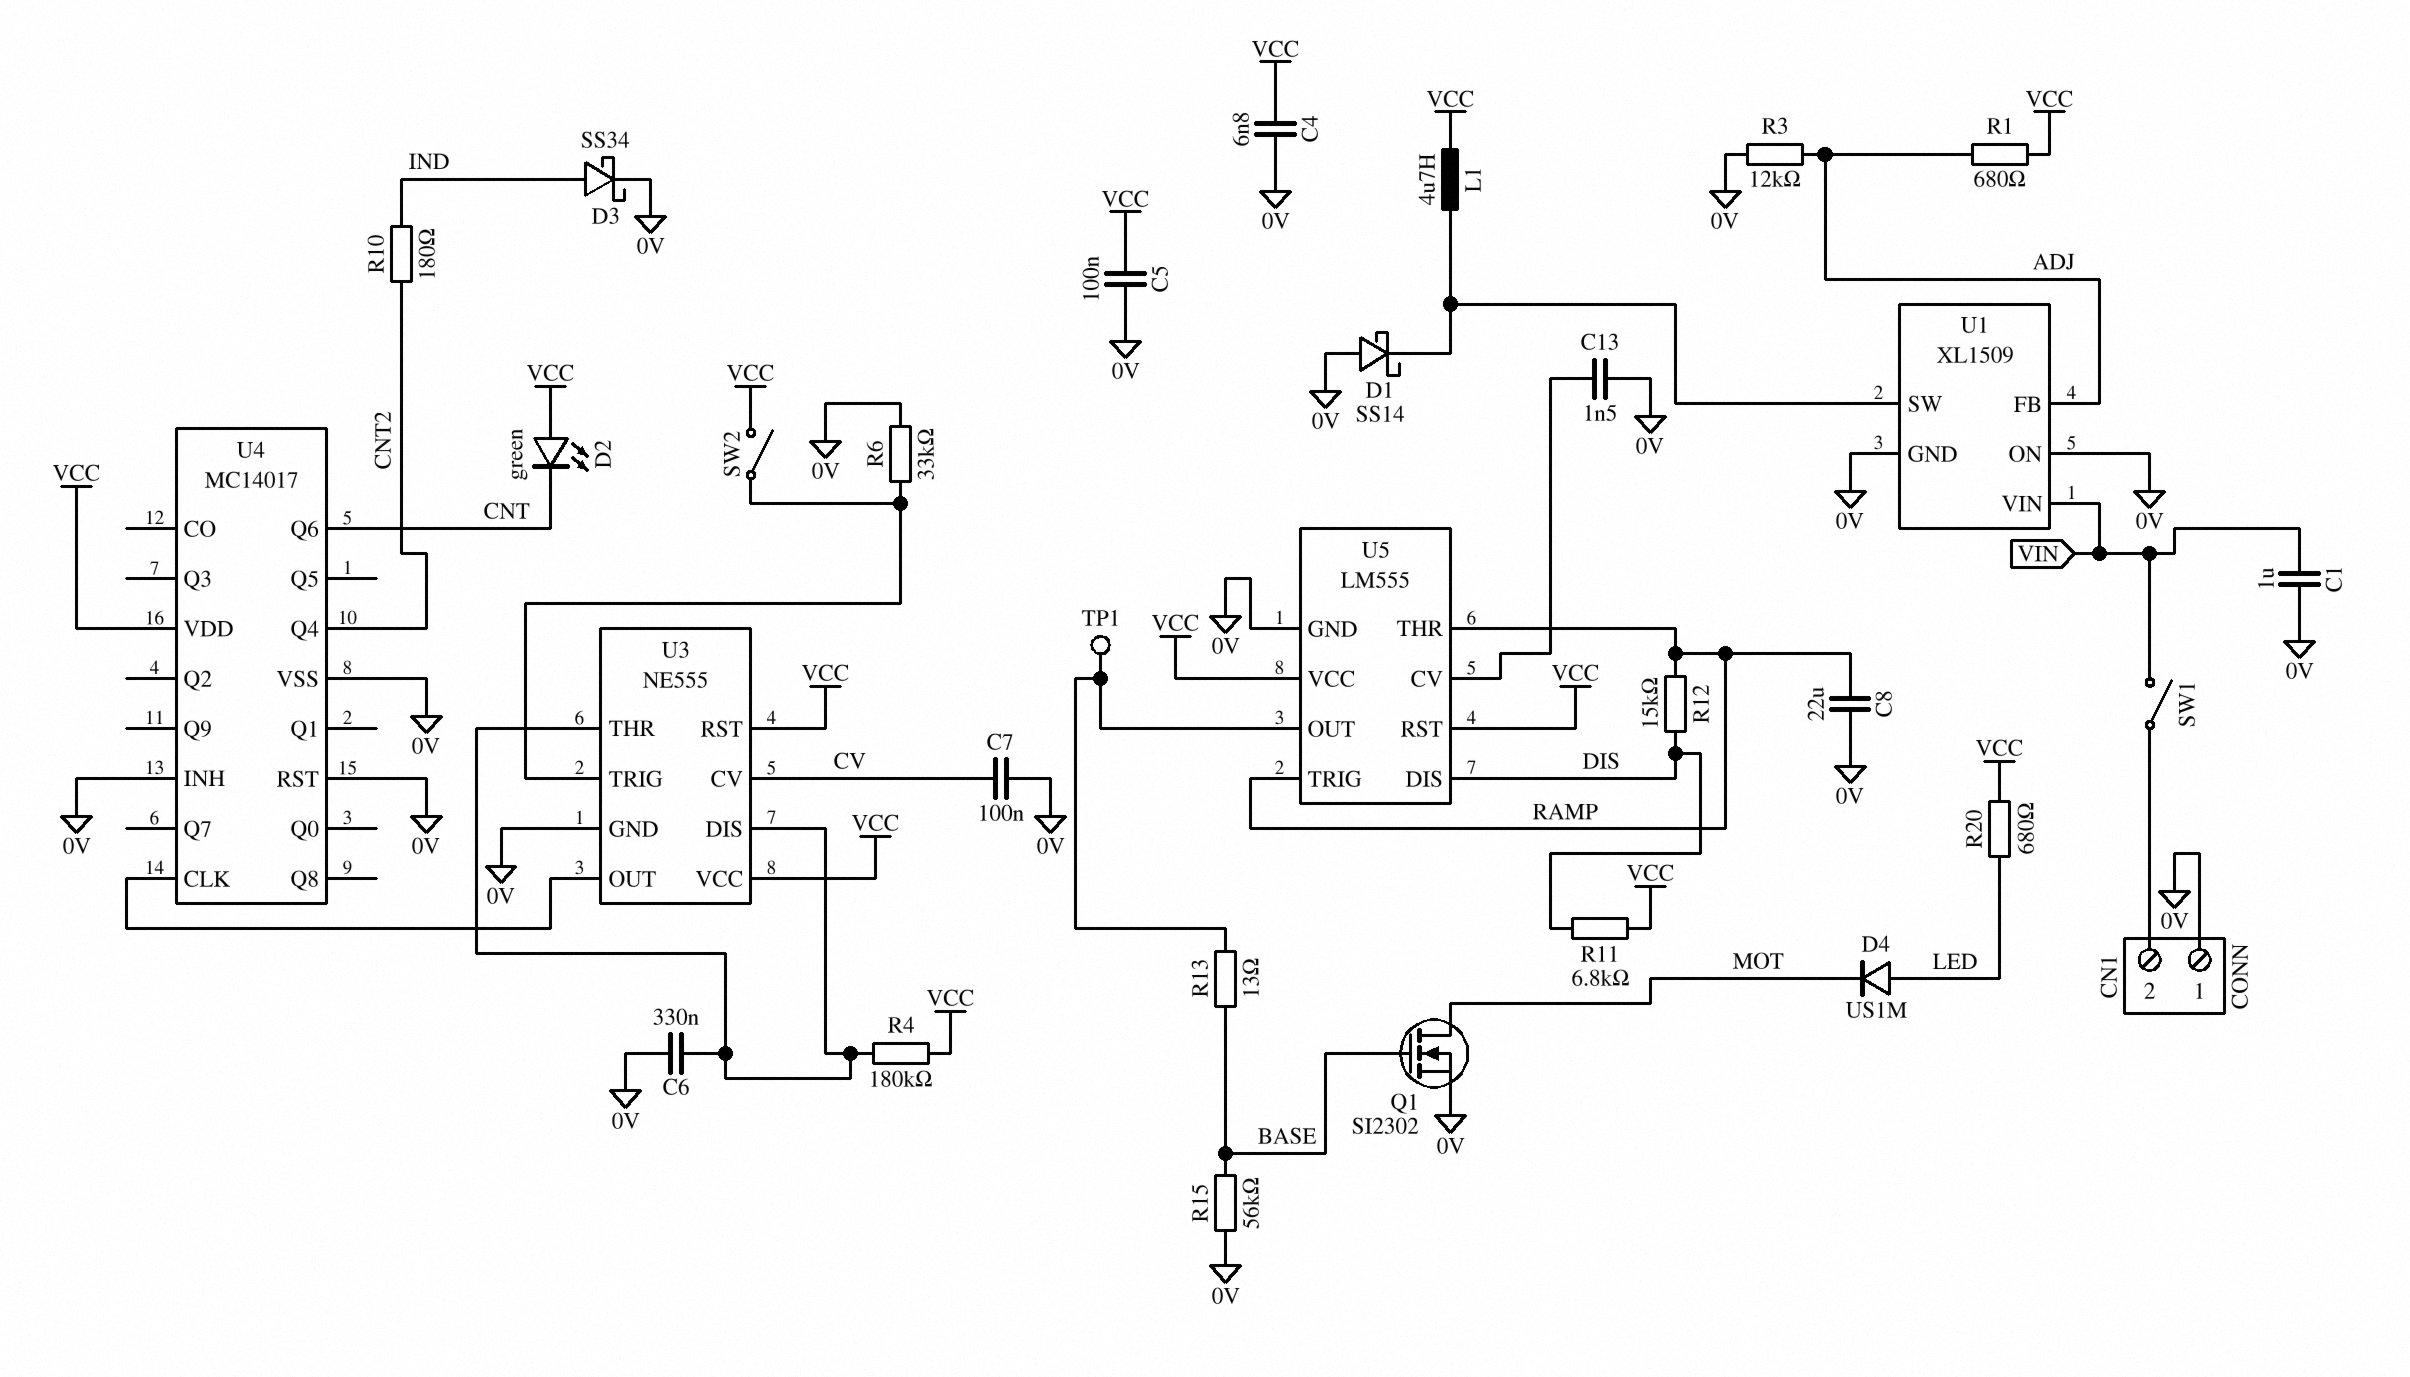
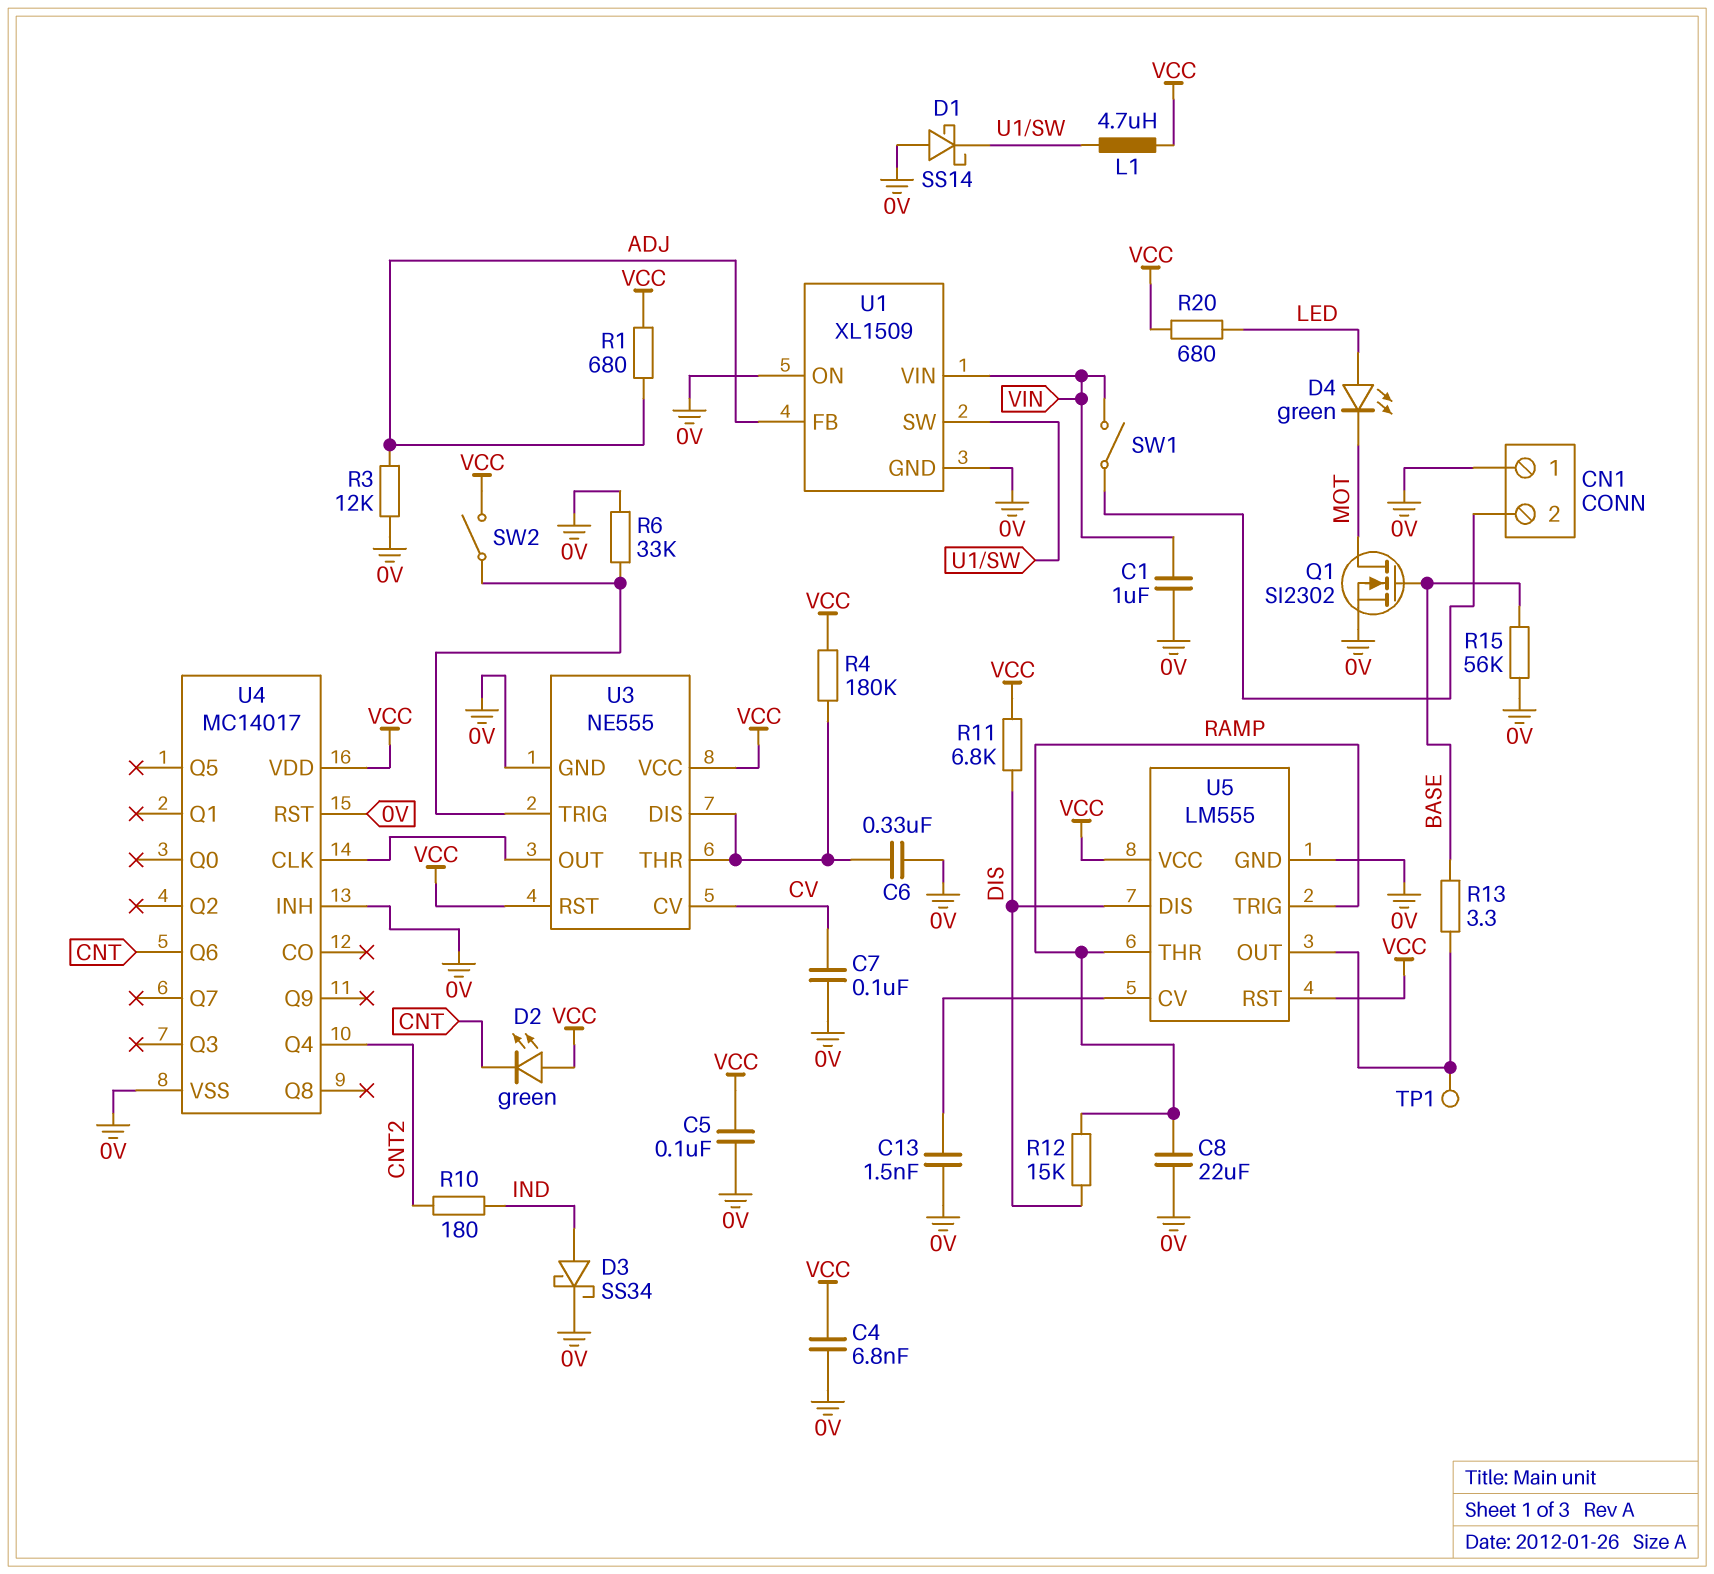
D4: diode US1M (A LED, K MOT) -> LED green (A LED, K MOT)
R13: 13 (BASE, U5/OUT) -> 3.3 (BASE, U5/OUT)

